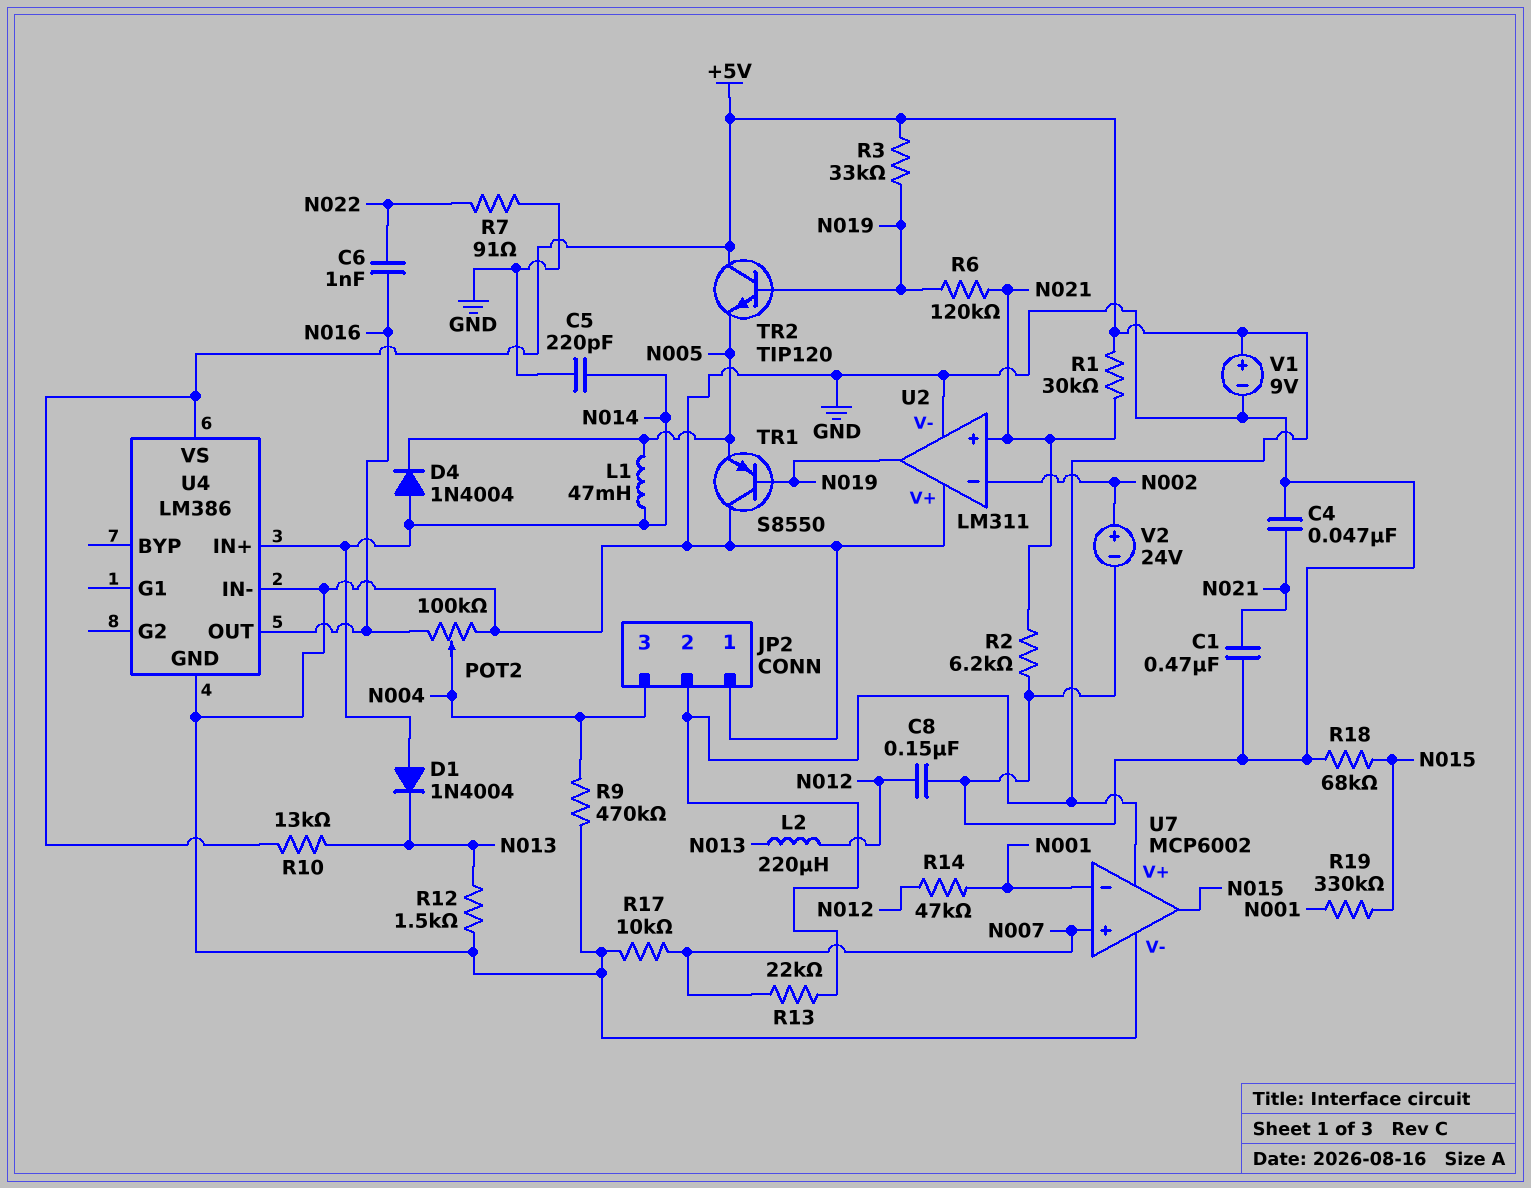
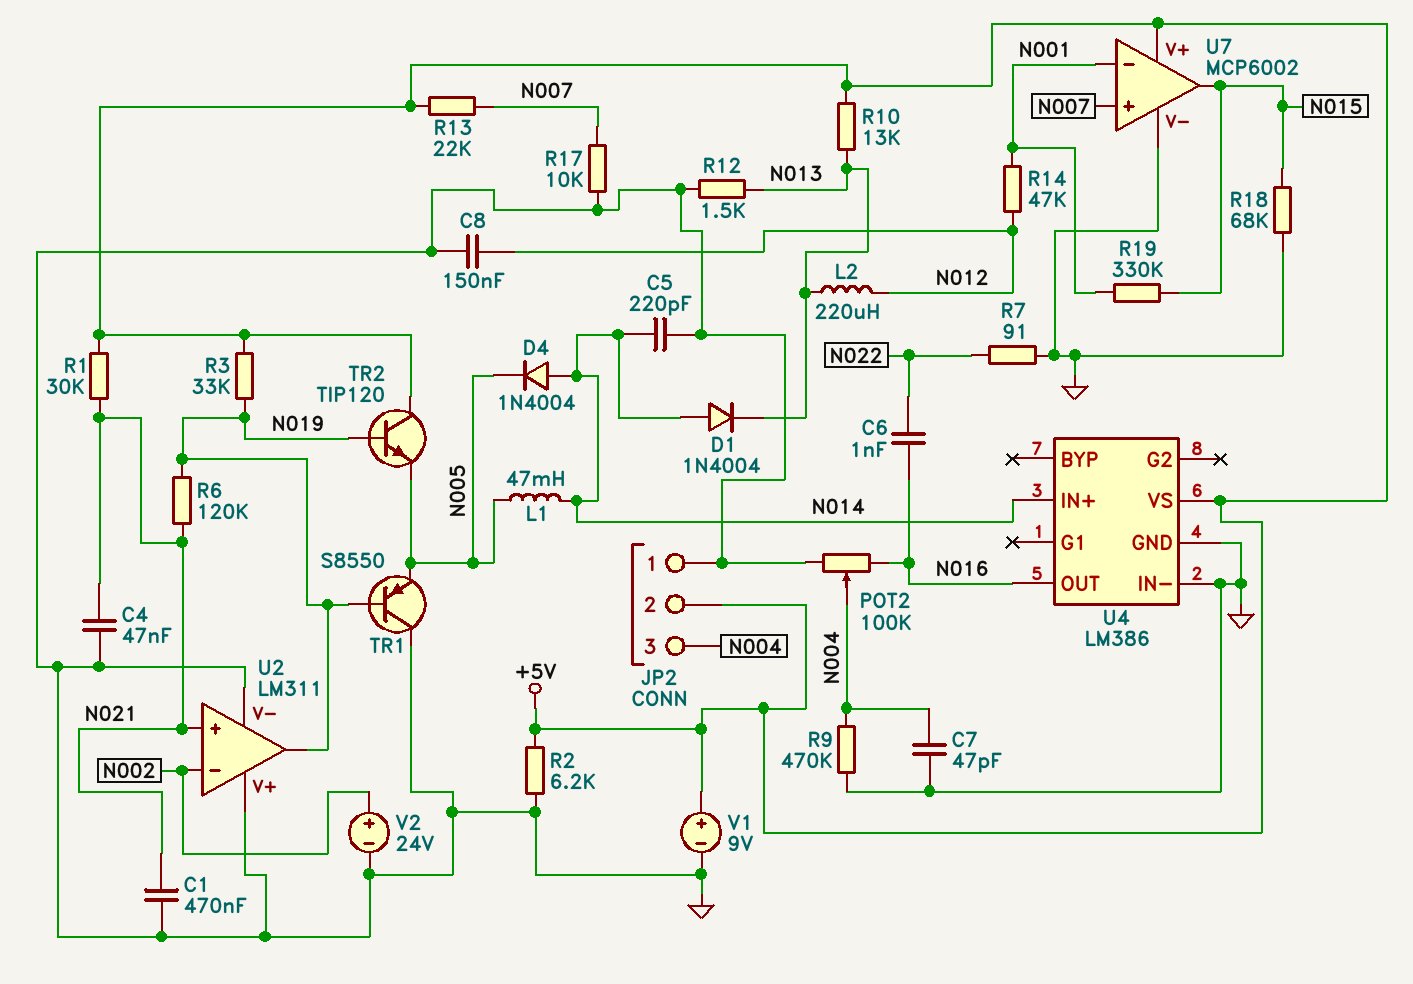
C7: none -> 47pF (GND, N004)
R2: 6.2k (GND, N021) -> 6.2k (+5V, GND)

